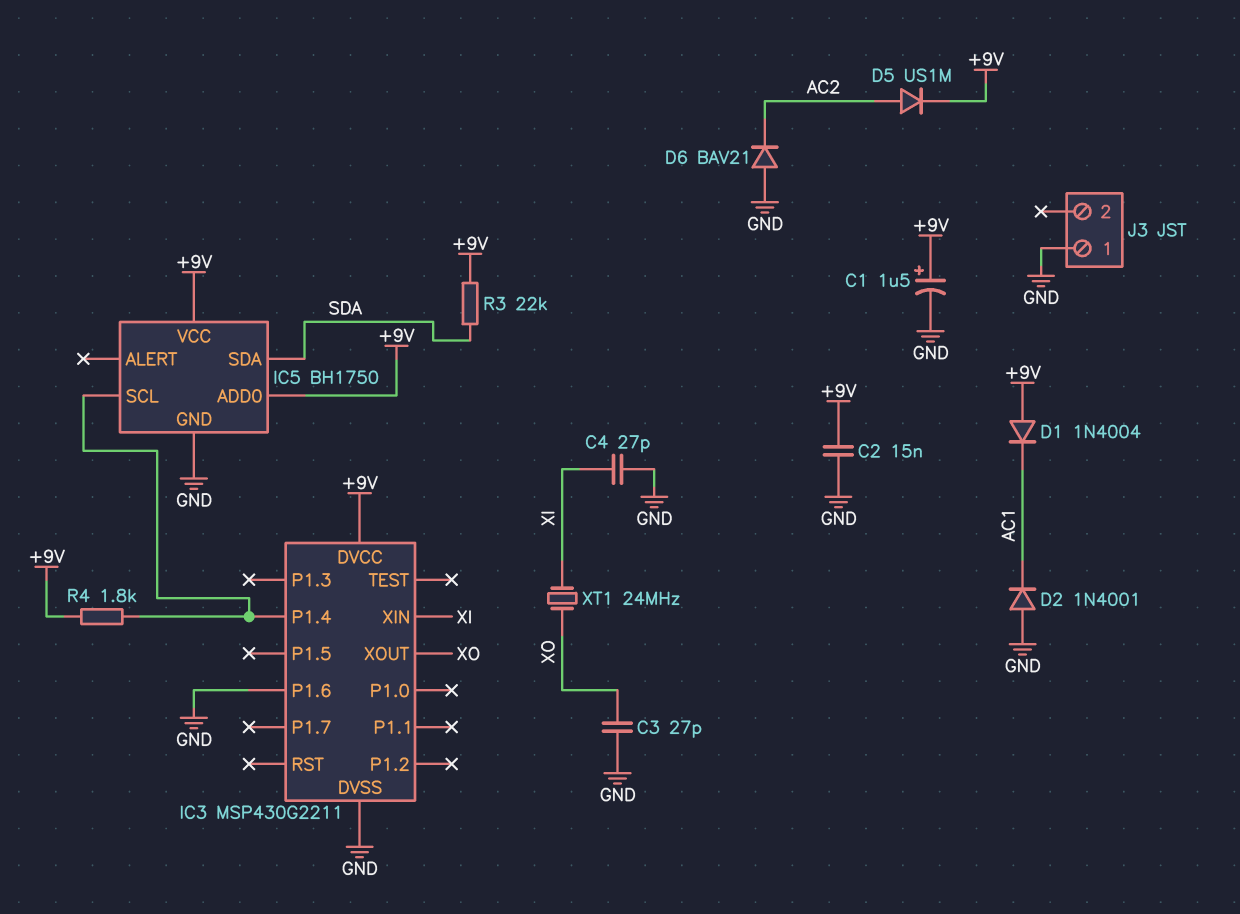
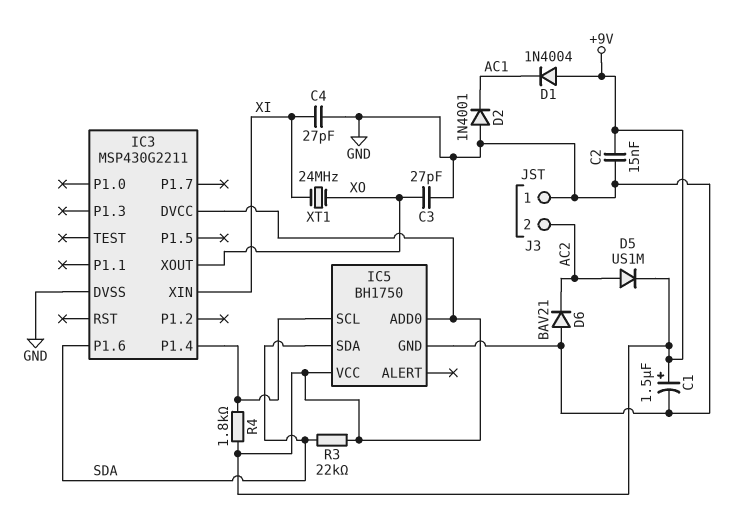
IC3 pin P1.6: GND -> SDA
J3 pin 2: none -> AC2

